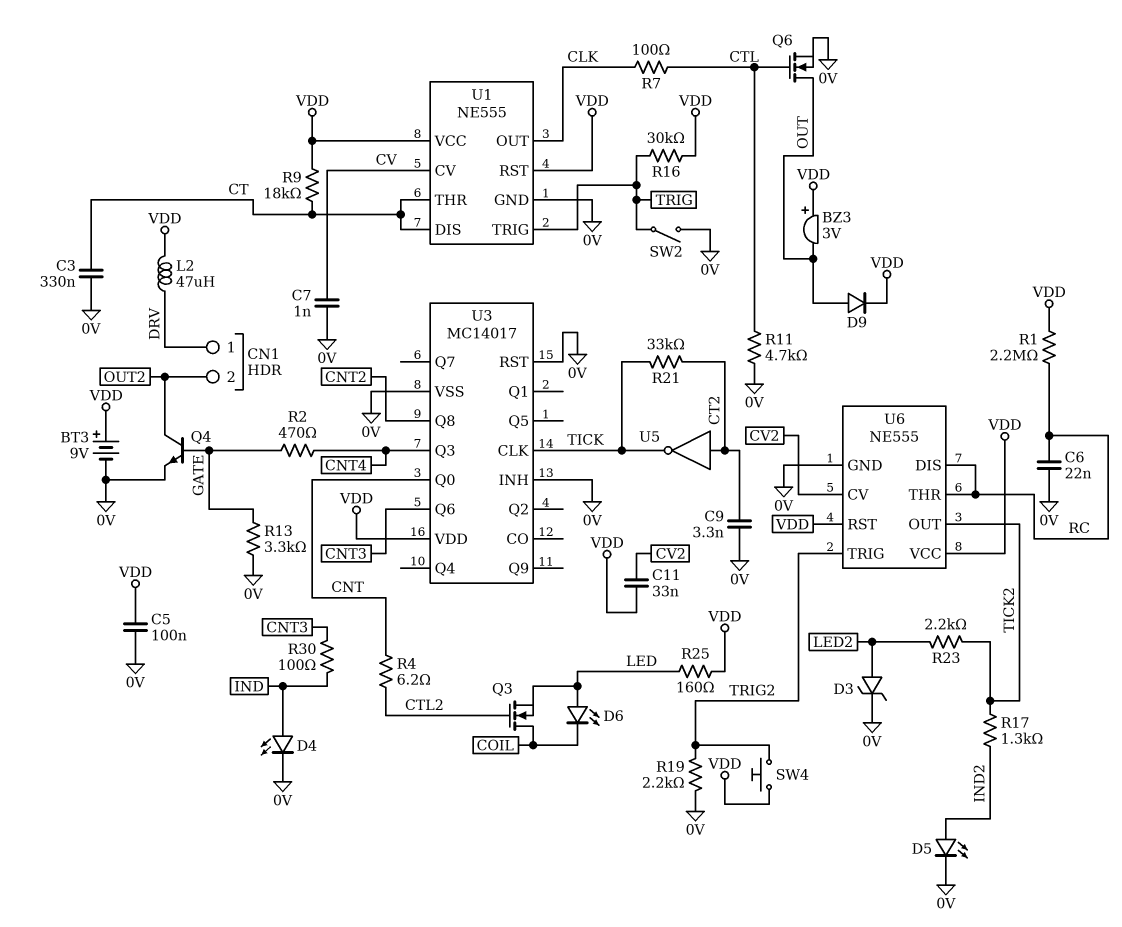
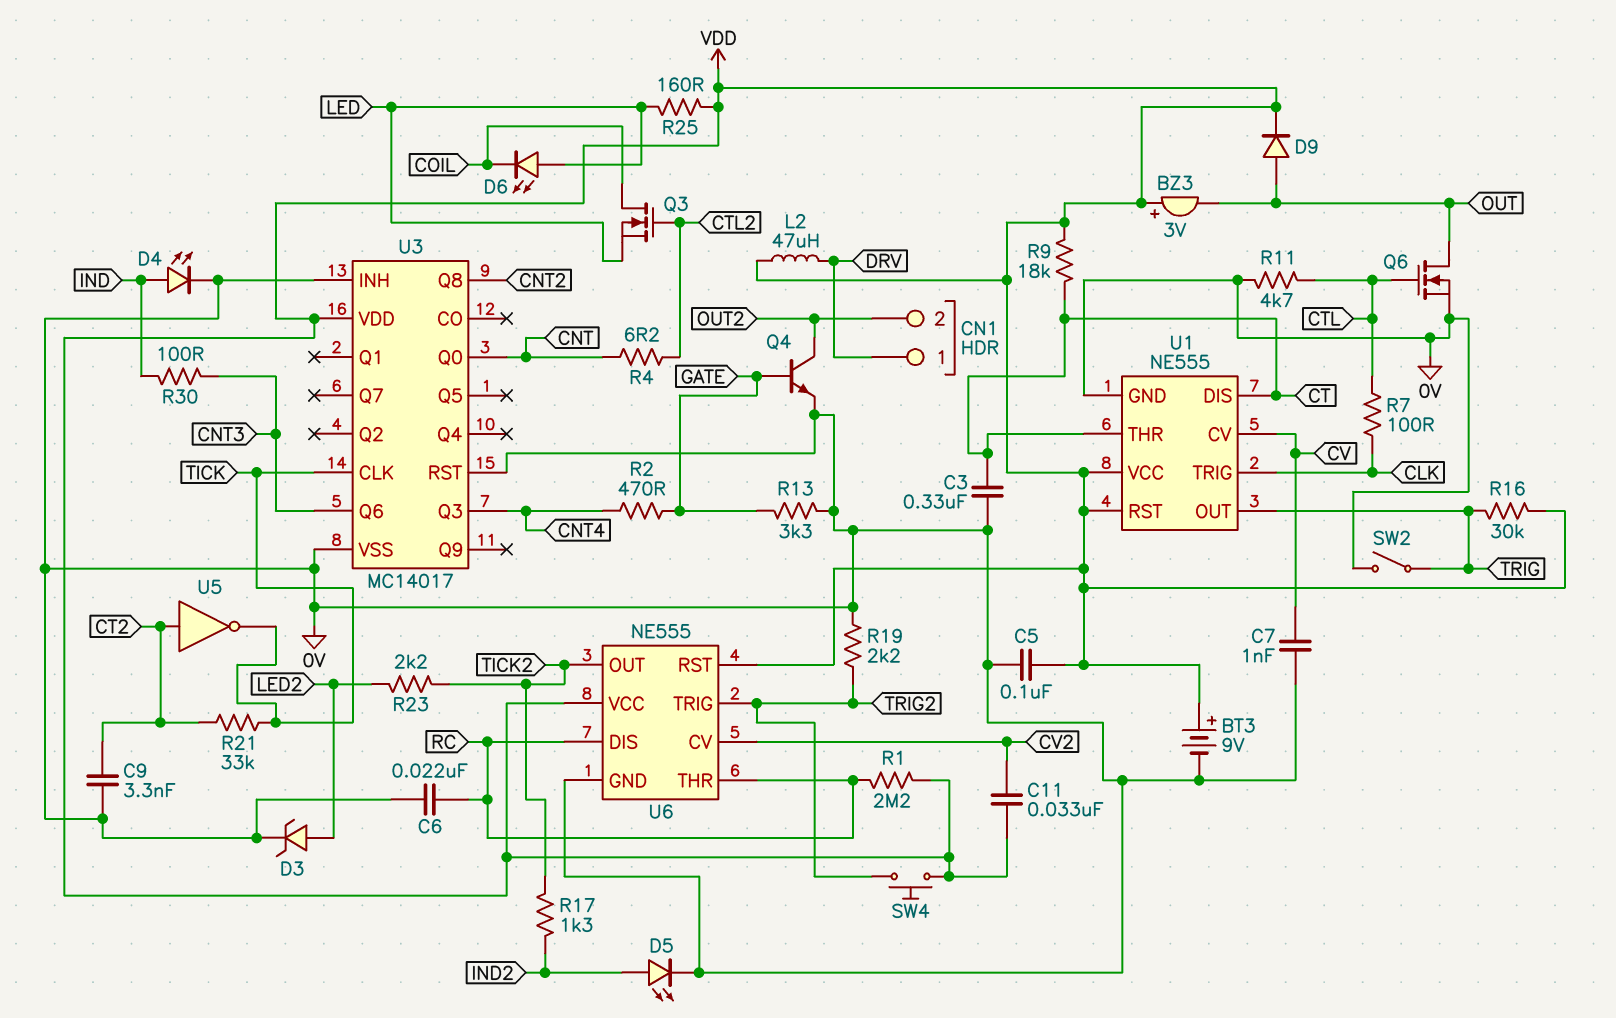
U1 pin OUT: CLK -> TRIG
U1 pin TRIG: TRIG -> CLK

